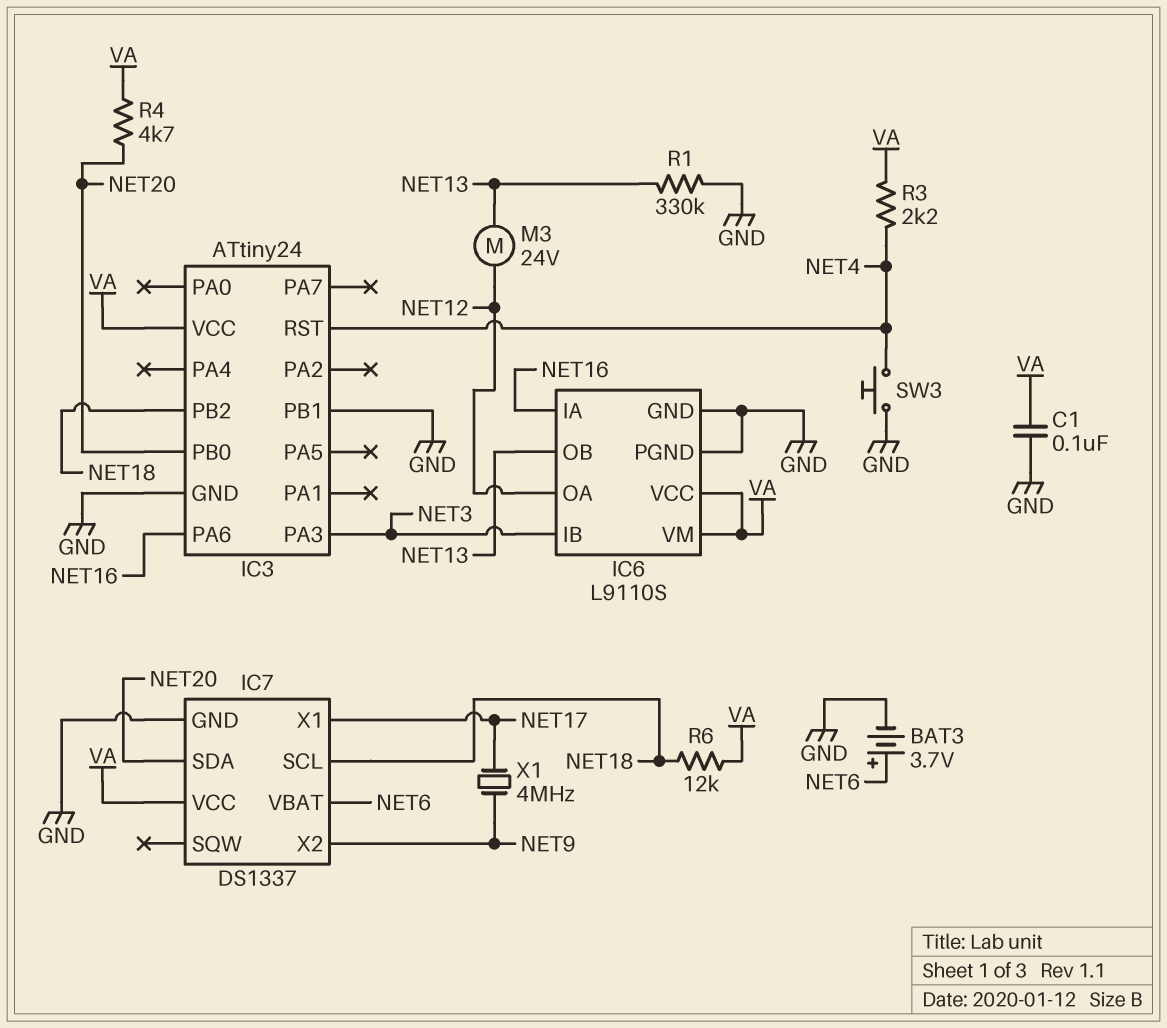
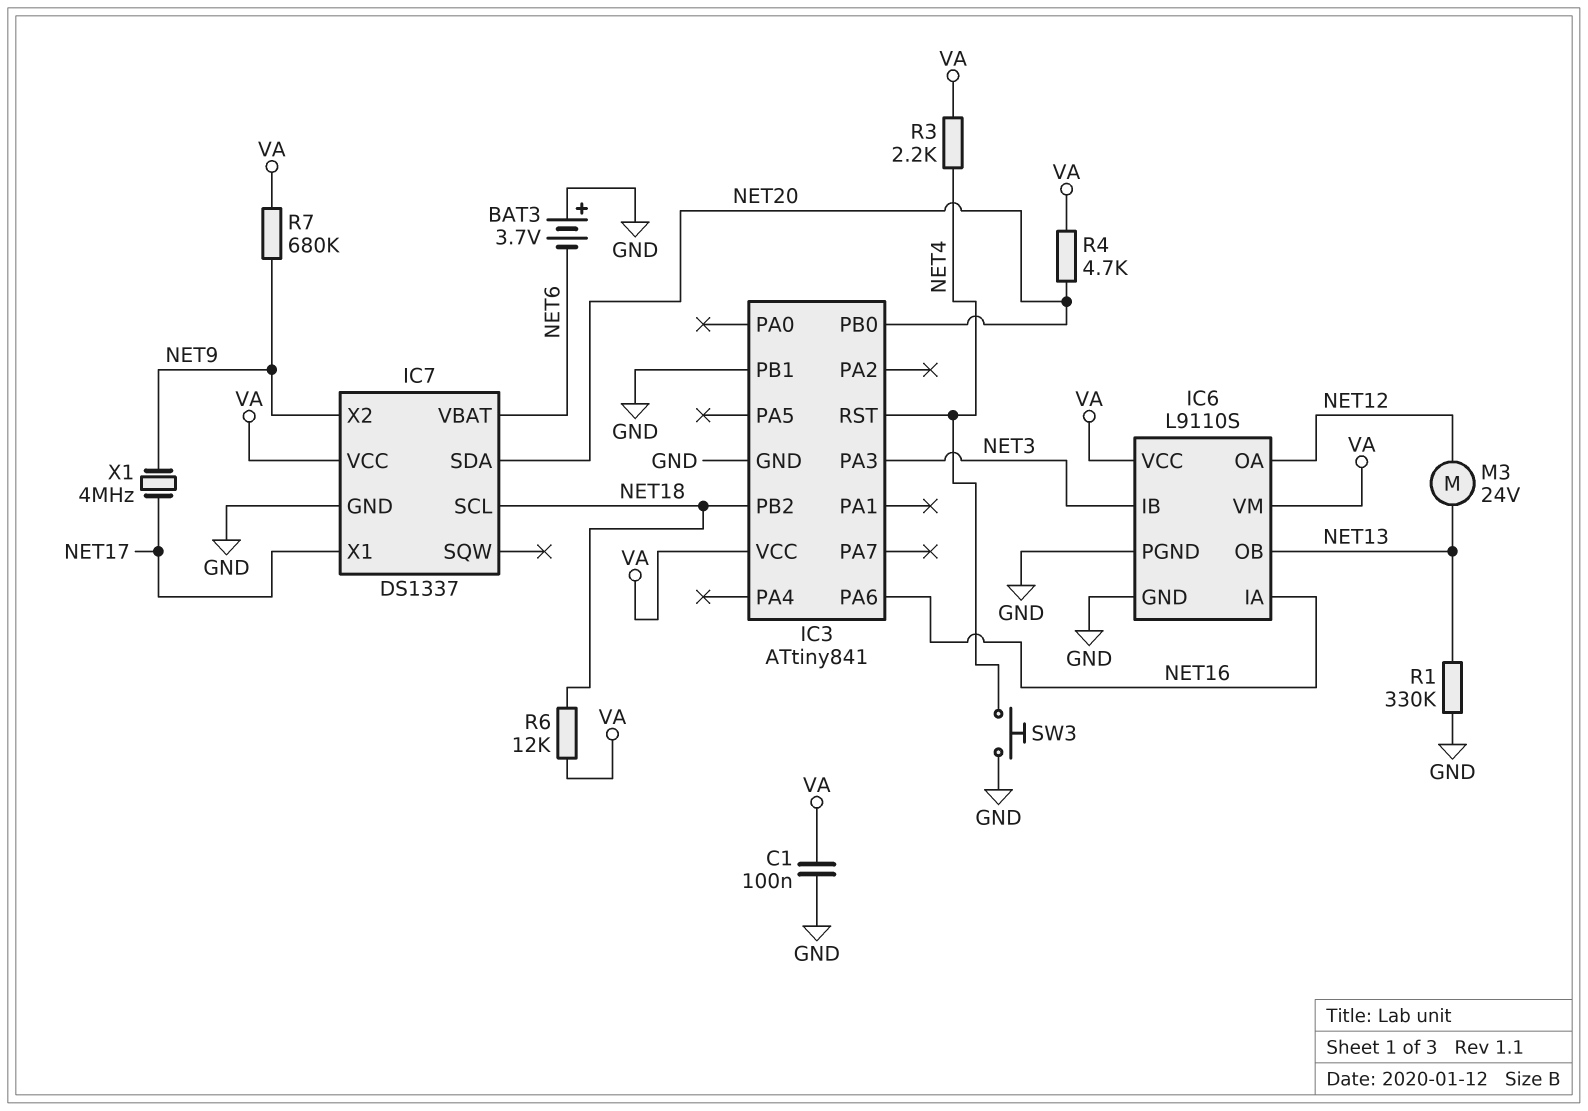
BAT3: 3.7V (plus NET6, minus GND) -> 3.7V (plus GND, minus NET6)
IC3: ATtiny24 -> ATtiny841
R7: none -> 680k (NET9, VA)

